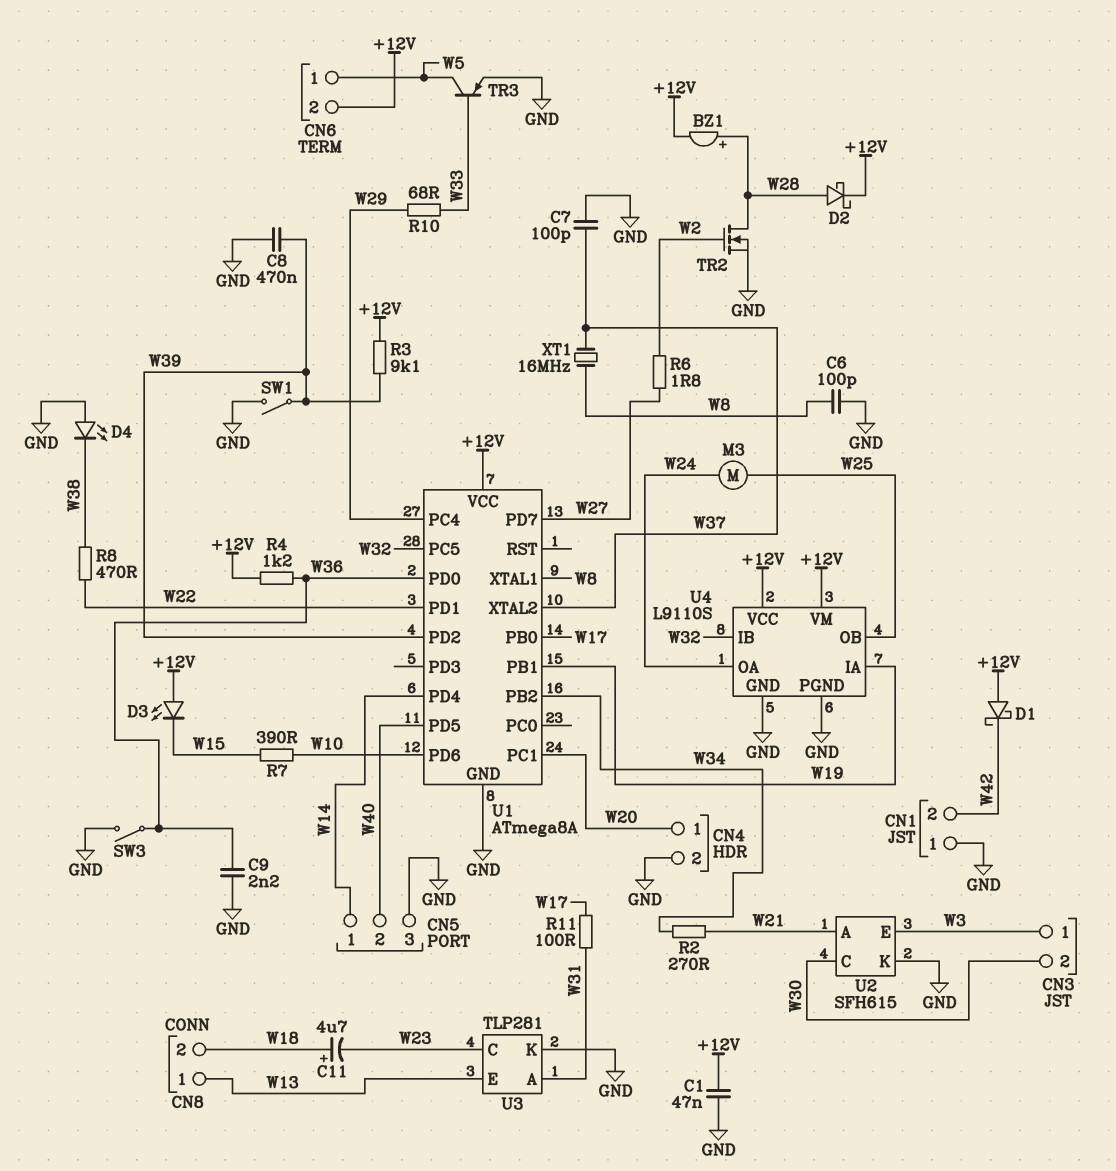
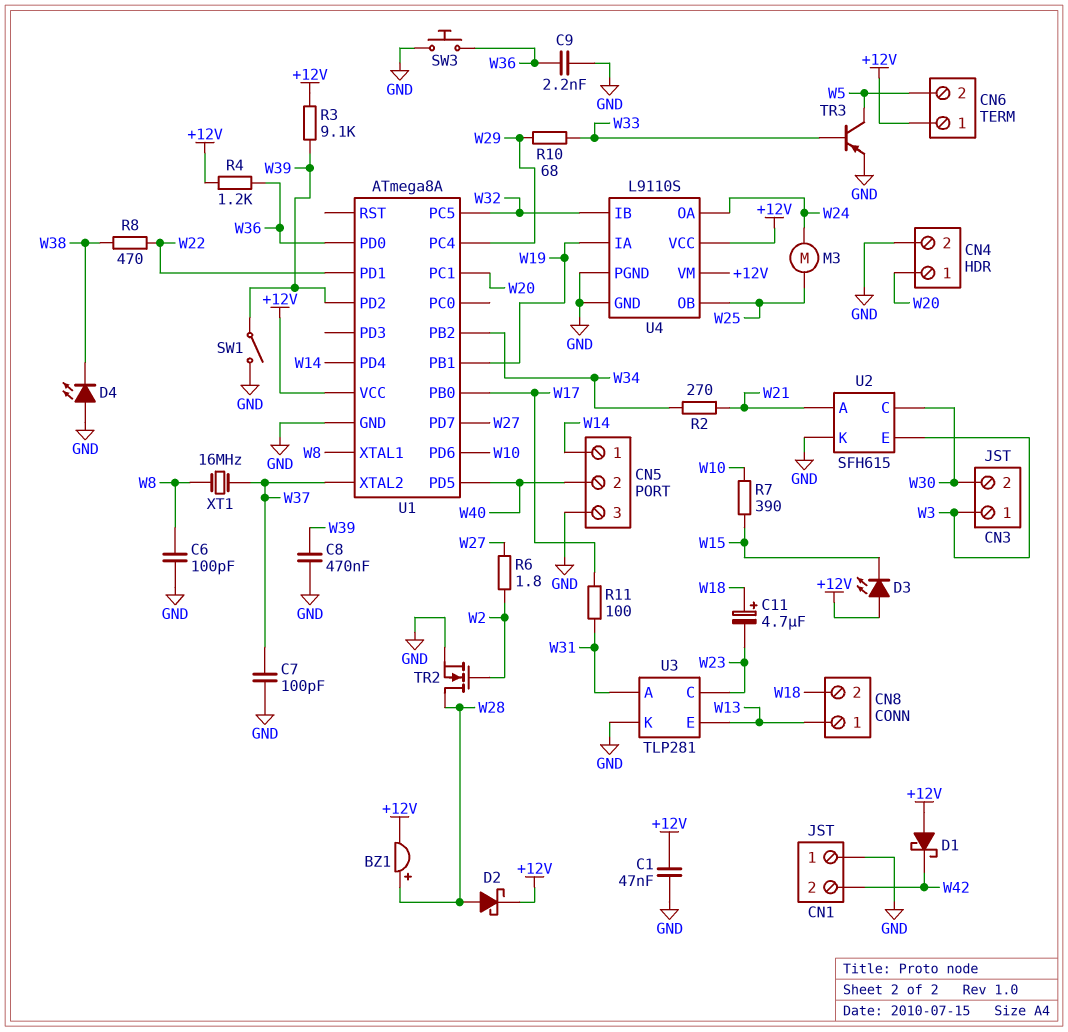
CN6 pin 1: W5 -> +12V
CN6 pin 2: +12V -> W5
SW3: switch (GND, W36) -> button (GND, W36)

